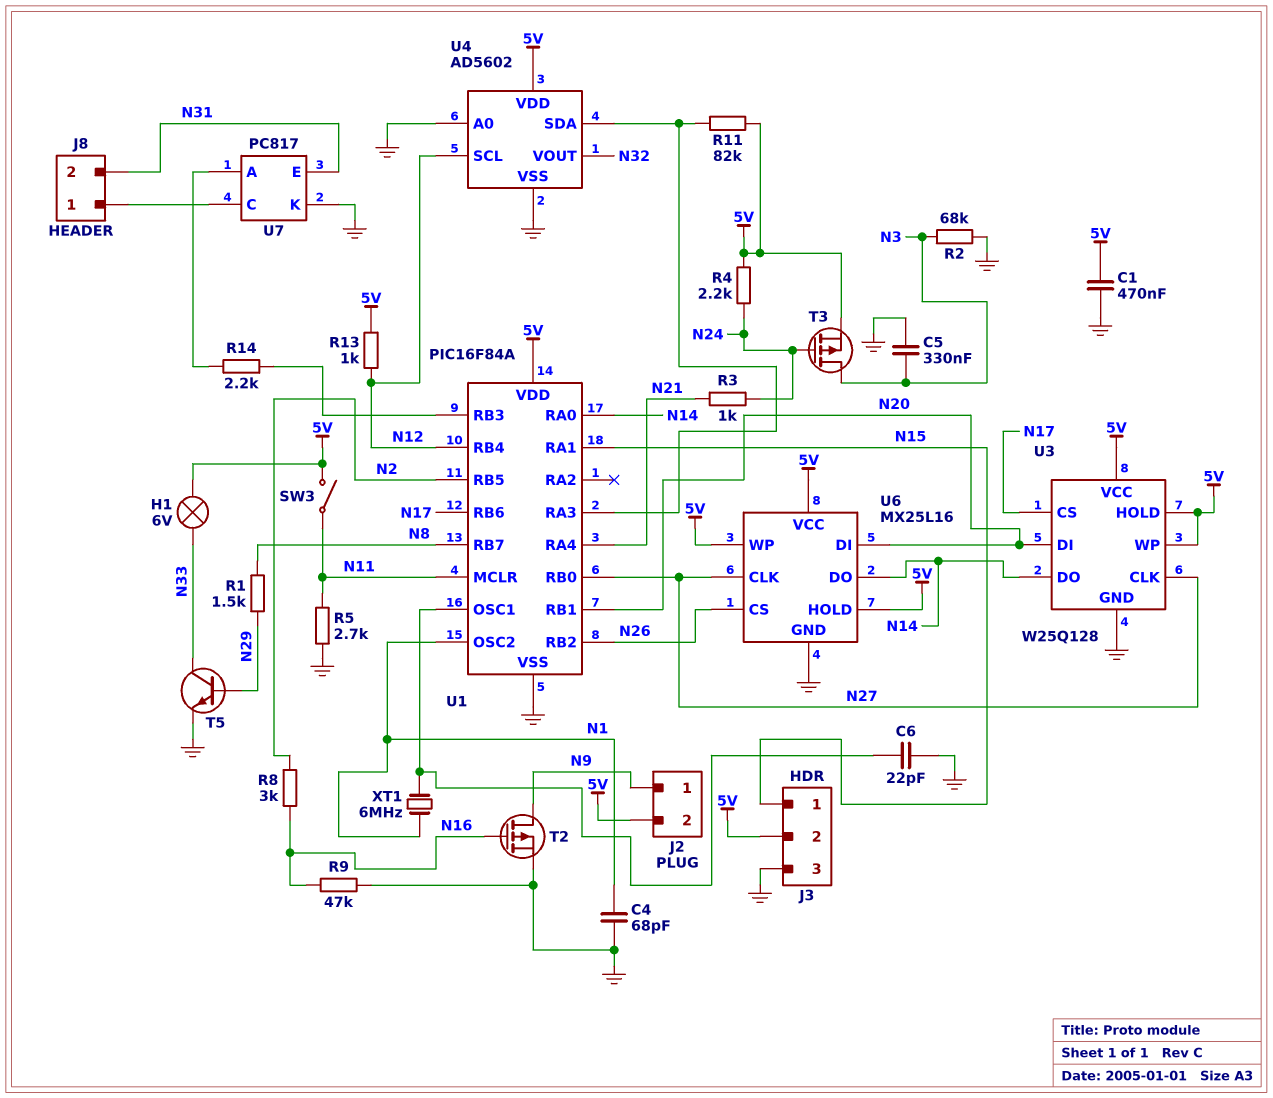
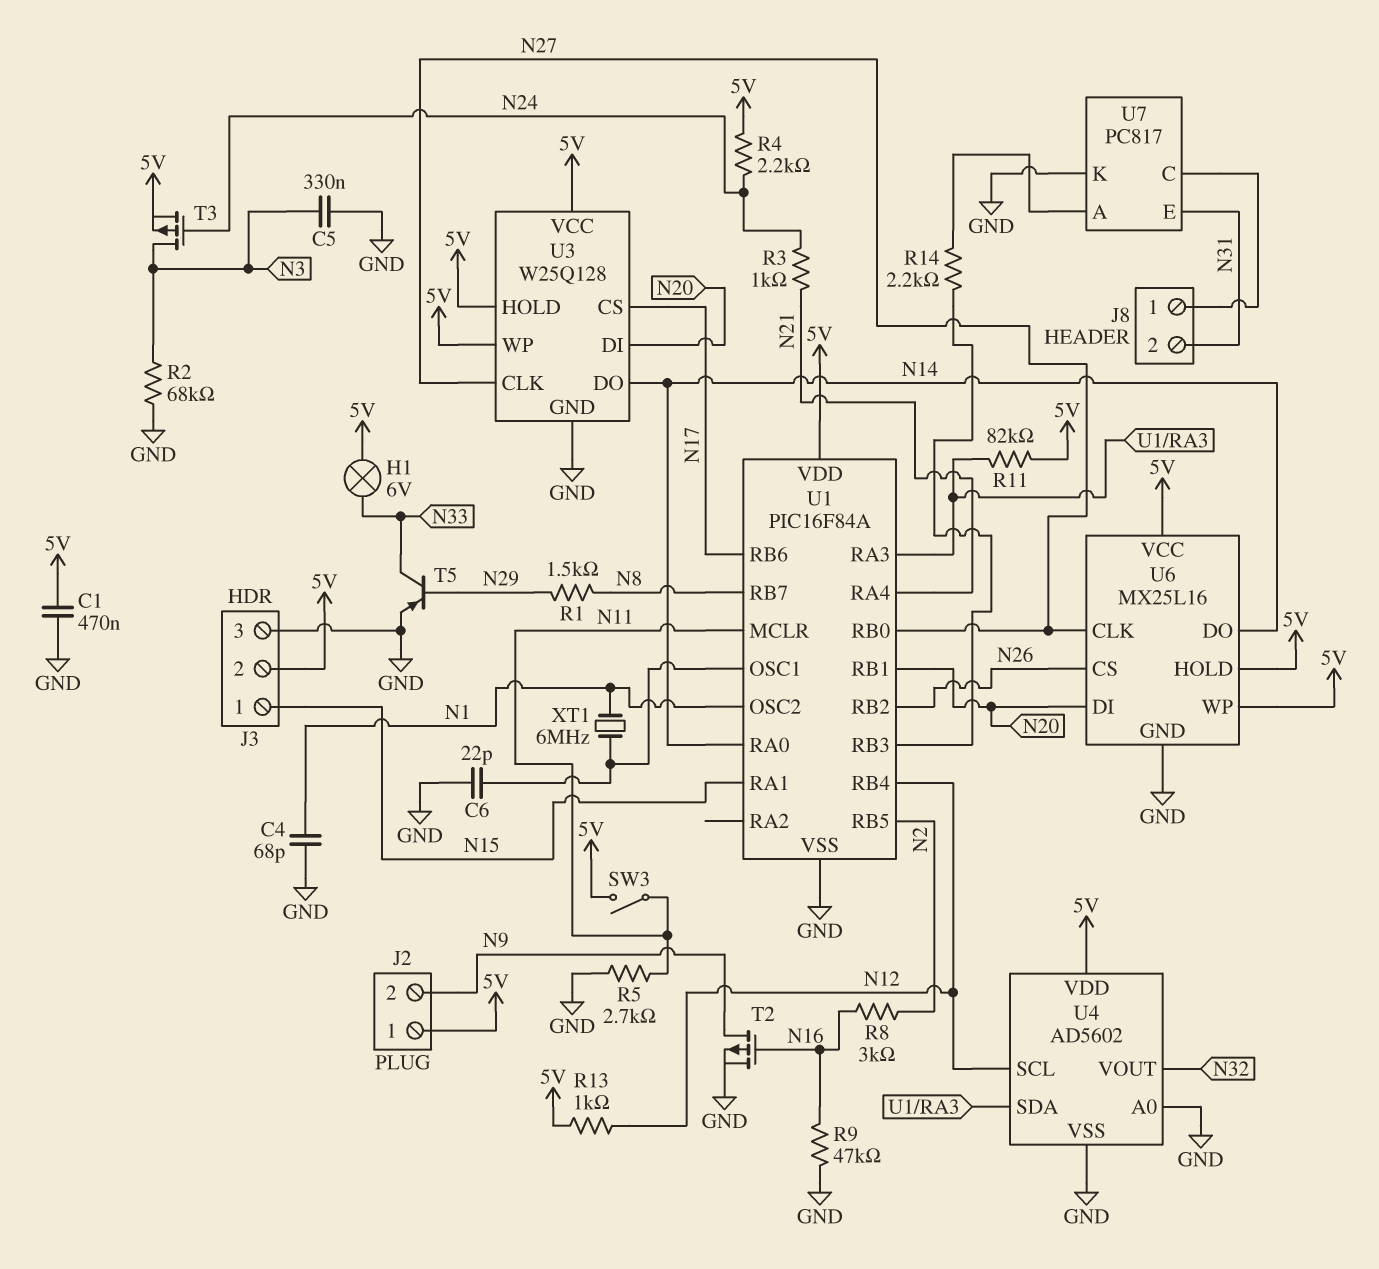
J2 pin 1: N9 -> 5V
J2 pin 2: 5V -> N9
T5: NPN (B N29, C N33, E GND) -> PNP (B N29, C N33, E GND)

